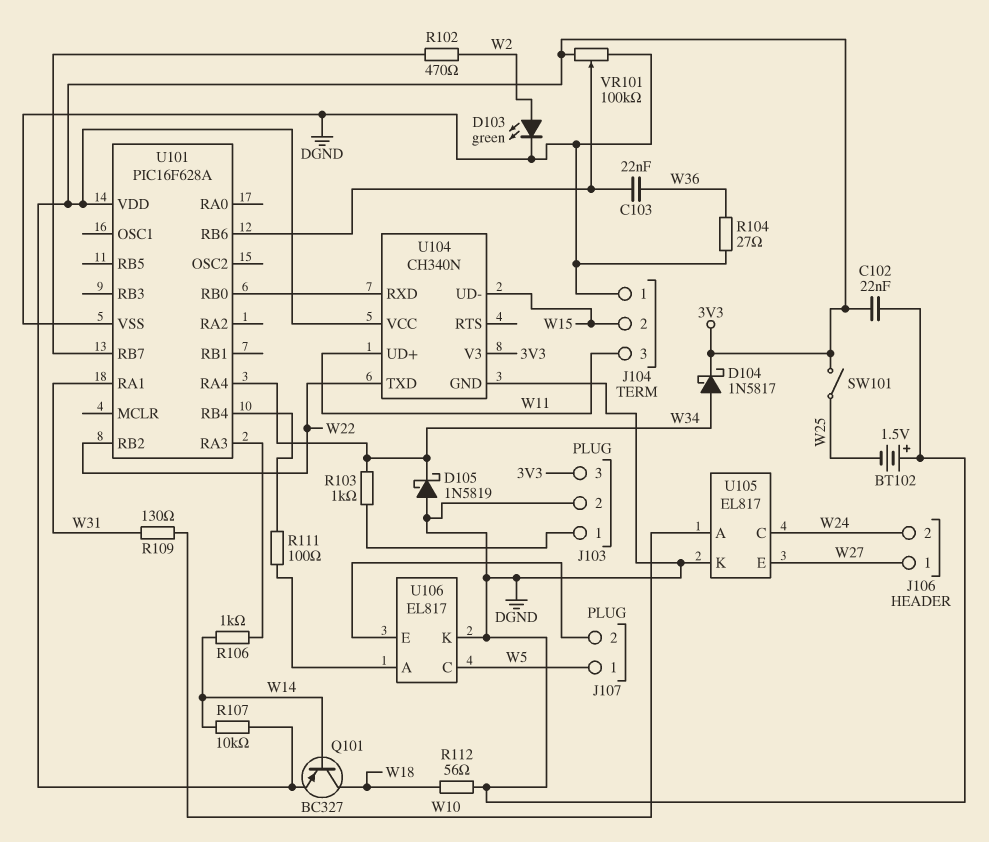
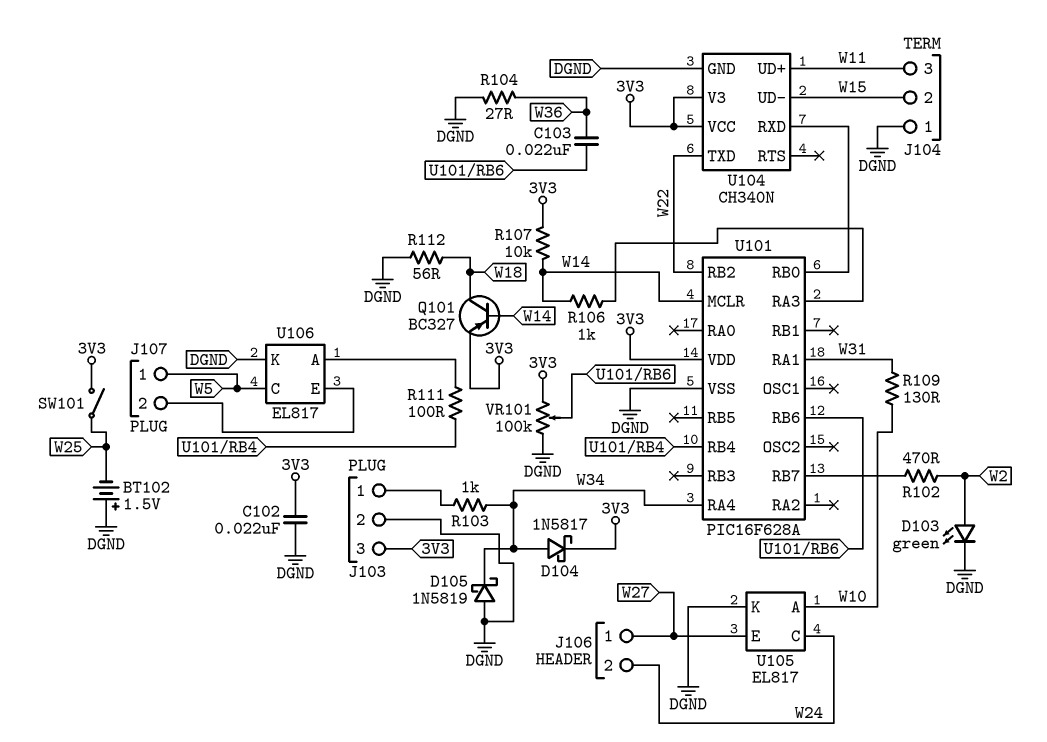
U101 pin MCLR: none -> W14

